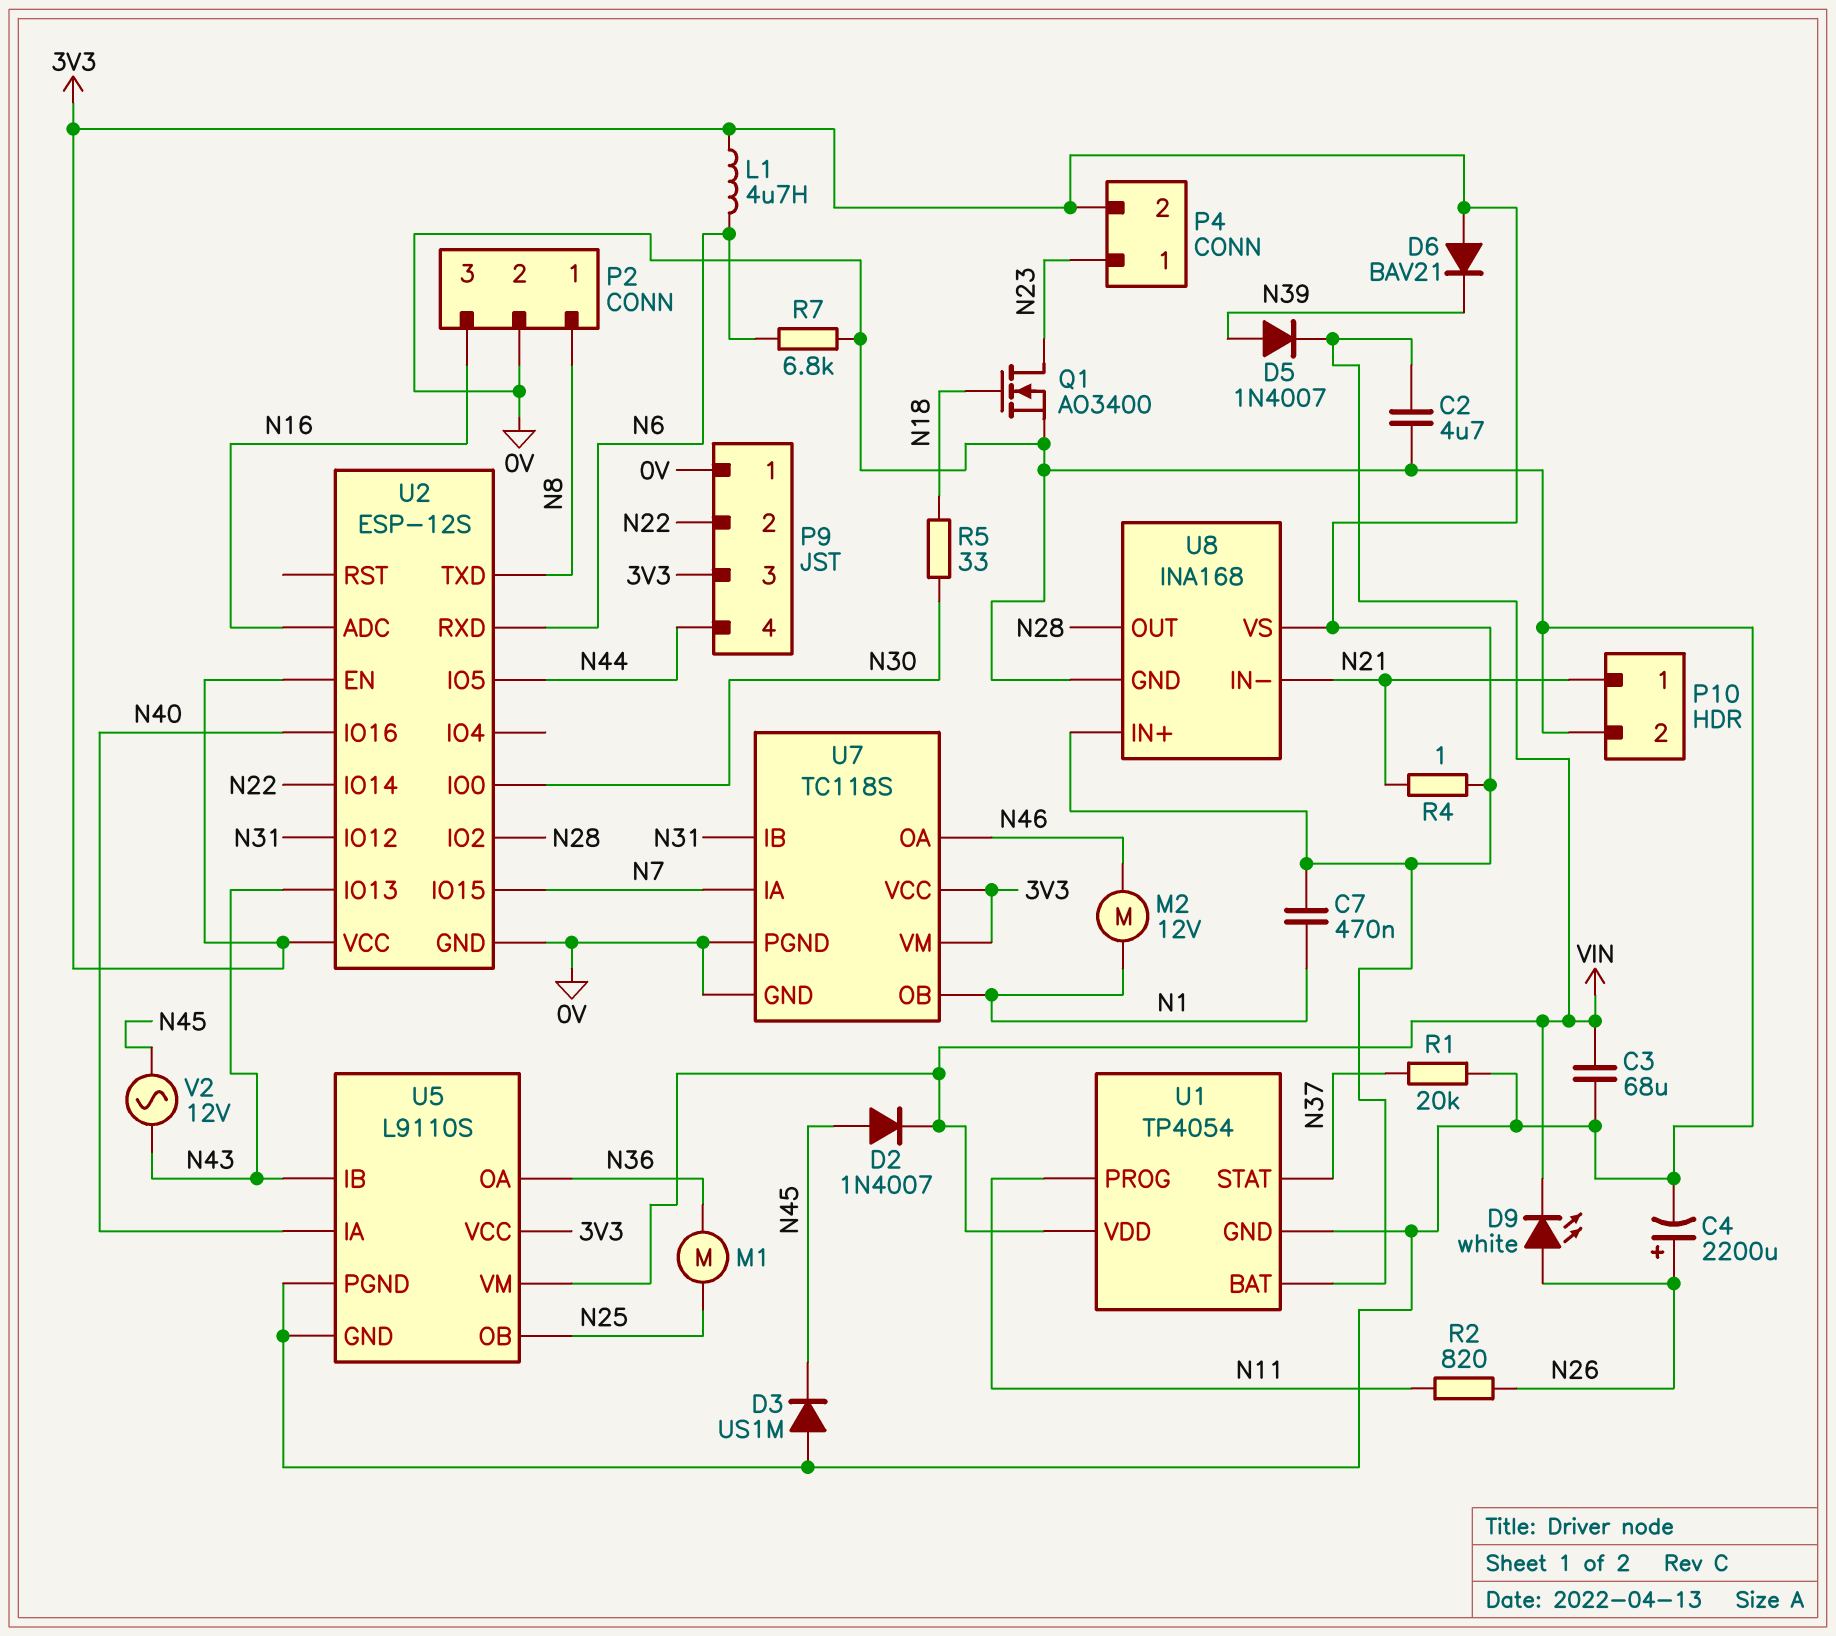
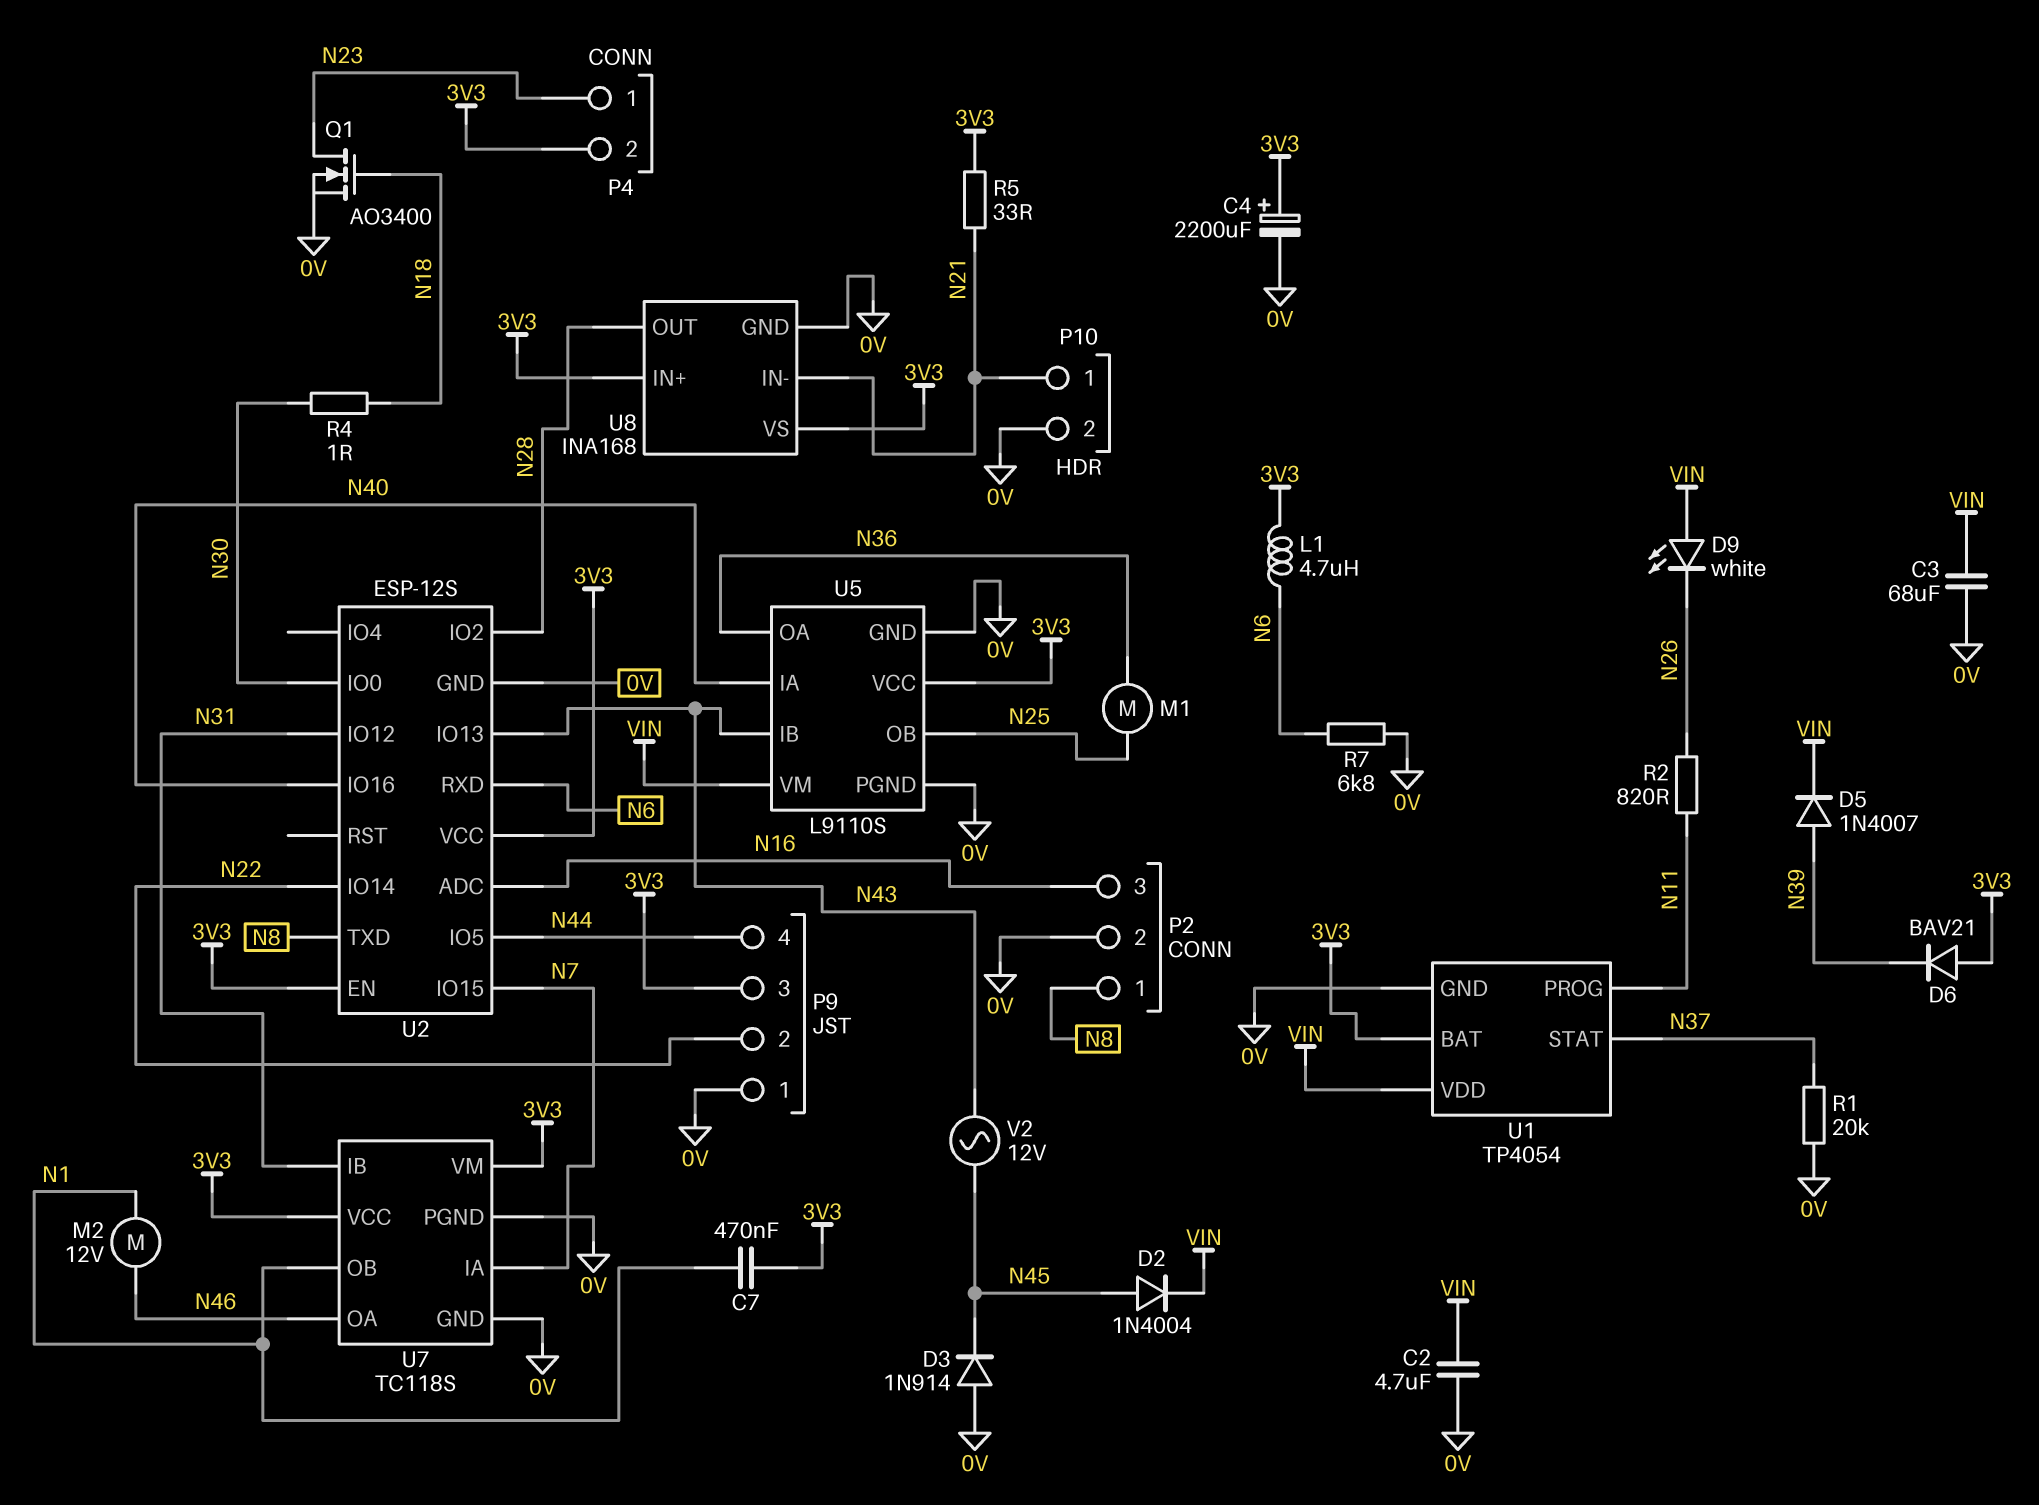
C4: 2200uF (plus N26, minus 0V) -> 2200uF (plus 3V3, minus 0V)
D2: diode 1N4007 (A N45, K VIN) -> diode 1N4004 (A N45, K VIN)
D3: diode US1M (A 0V, K N45) -> diode 1N914 (A 0V, K N45)
D9: LED white (A N26, K VIN) -> LED white (A VIN, K N26)
R4: 1 (3V3, N21) -> 1 (N18, N30)
R5: 33 (N18, N30) -> 33 (3V3, N21)

